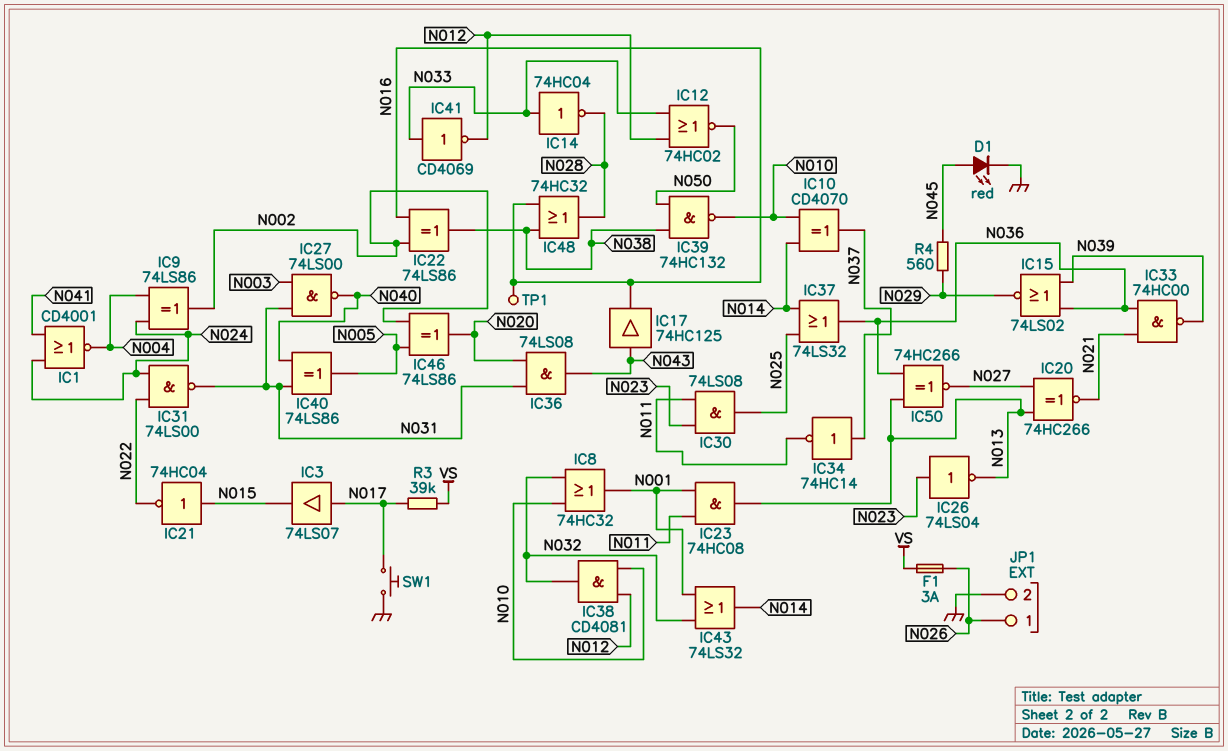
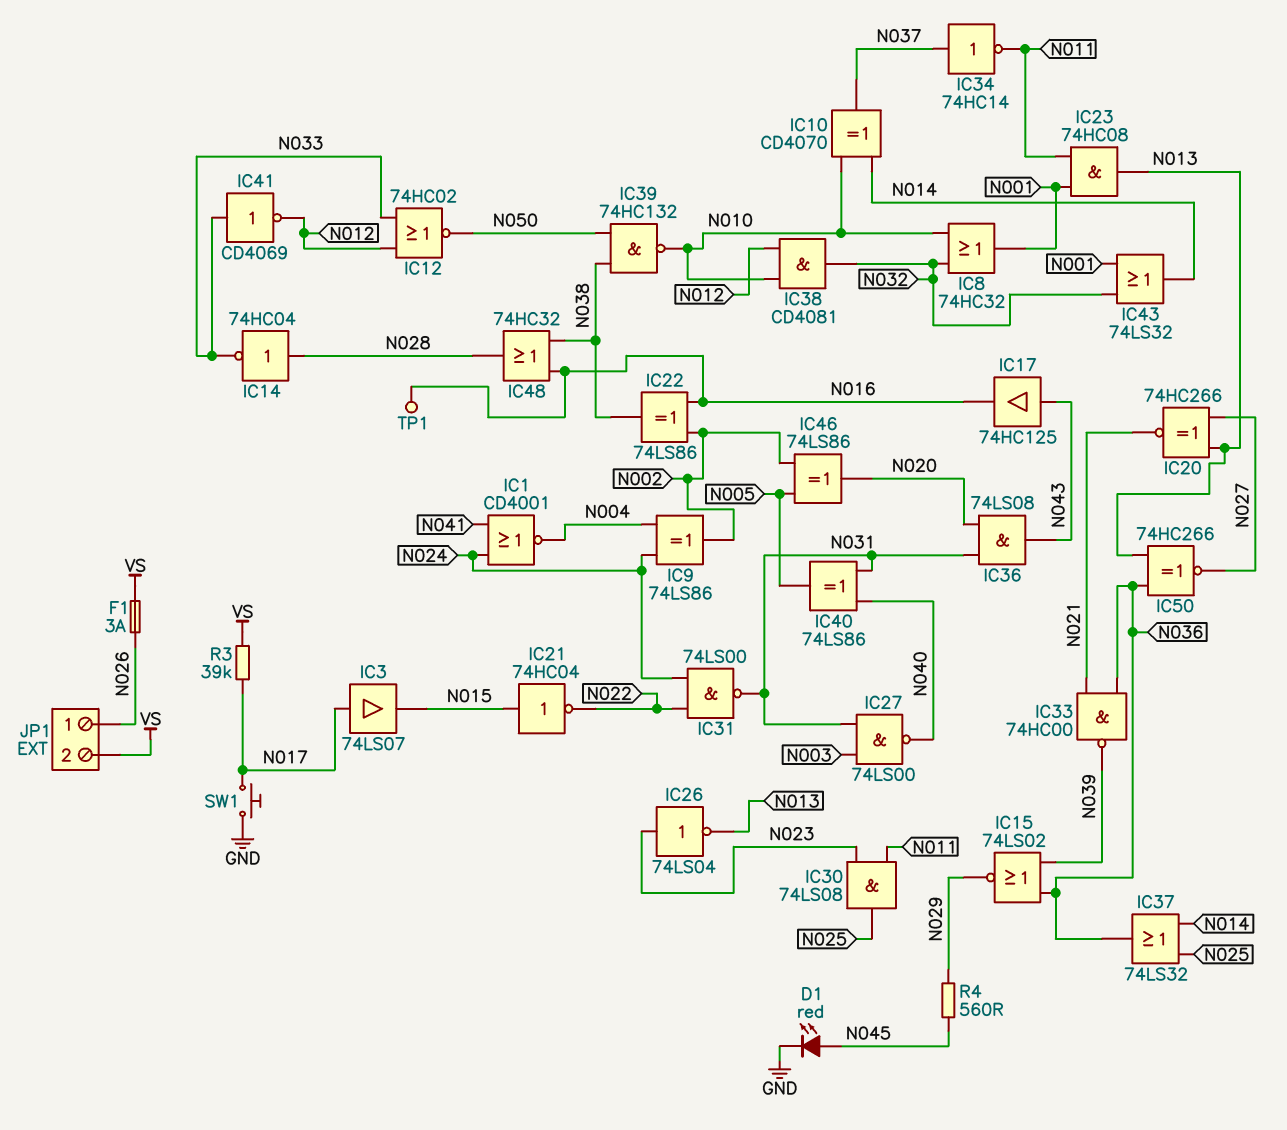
IC14: NOT 74HC04 (in N033, out N028) -> NOT 74HC04 (in N028, out N033)
JP1 pin 2: GND -> VS

